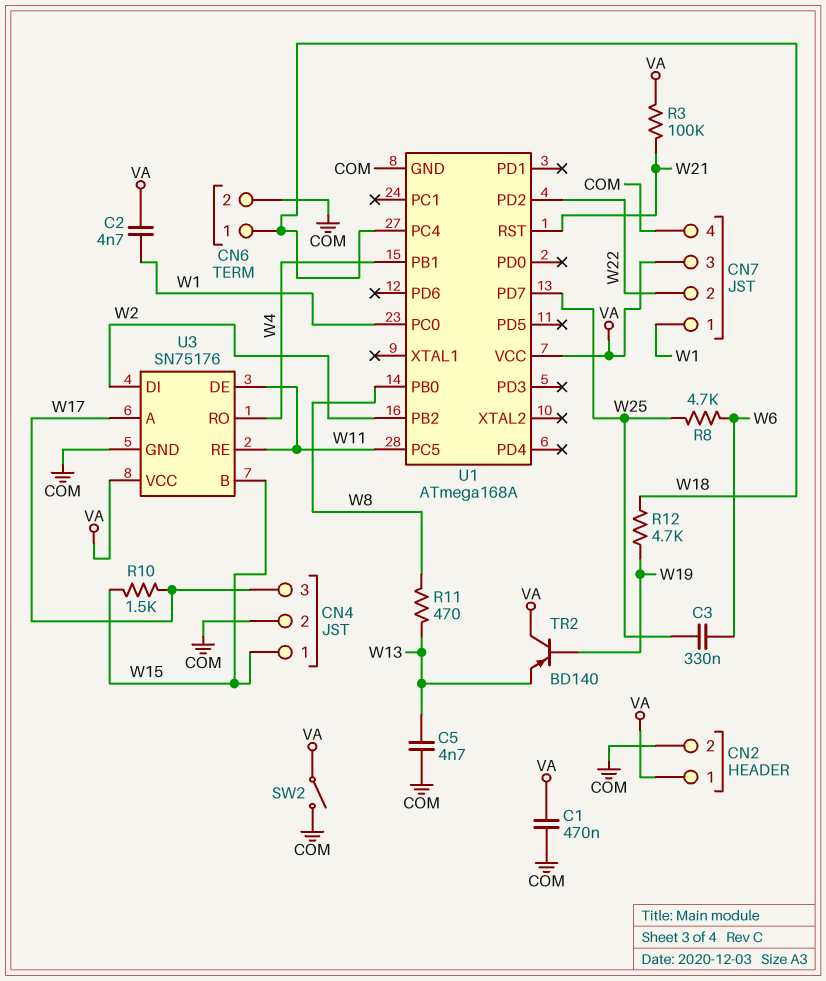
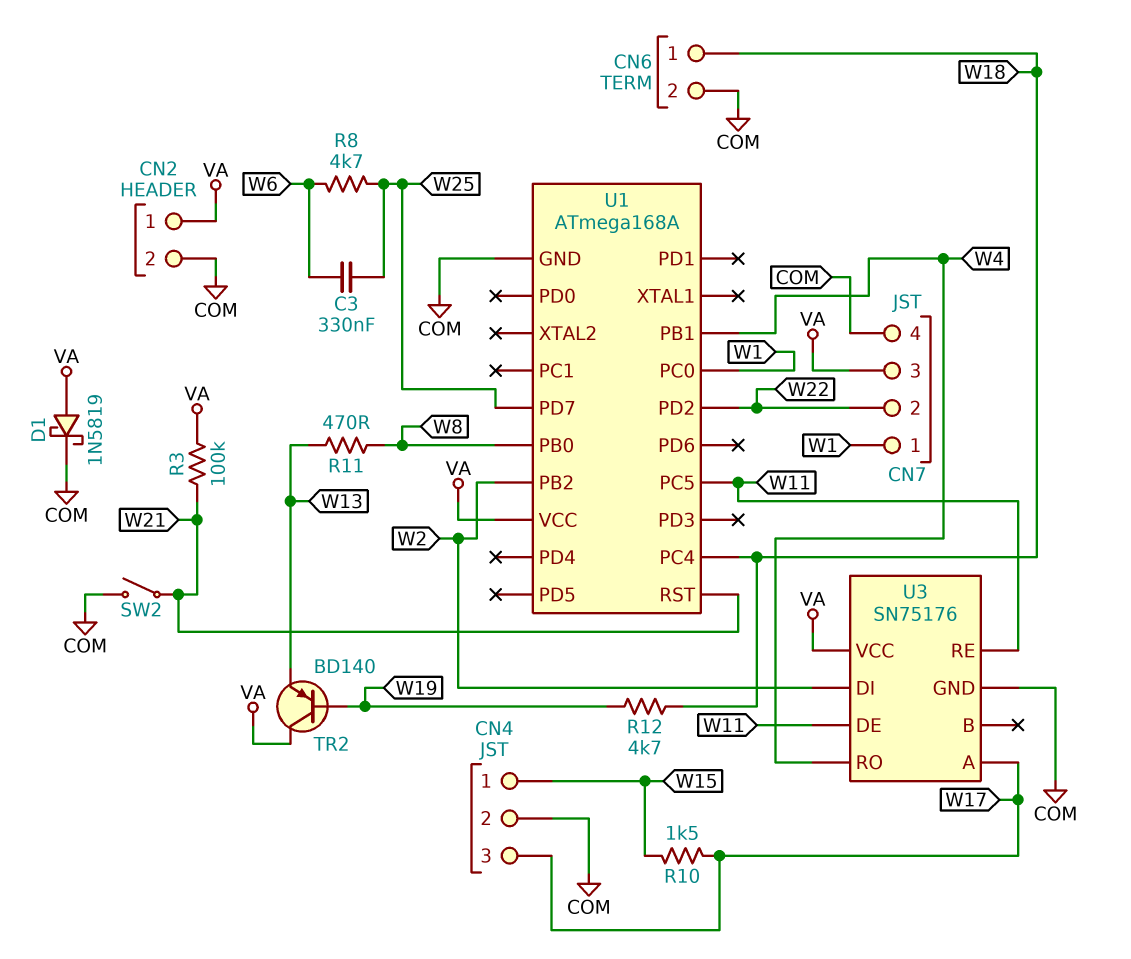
C1: 470nF (COM, VA) -> none
C2: 4.7nF (VA, W1) -> none
C5: 4.7nF (COM, W13) -> none
D1: none -> schottky 1N5819 (A VA, K COM)
SW2: switch (COM, VA) -> switch (COM, W21)
U3 pin B: W15 -> none

